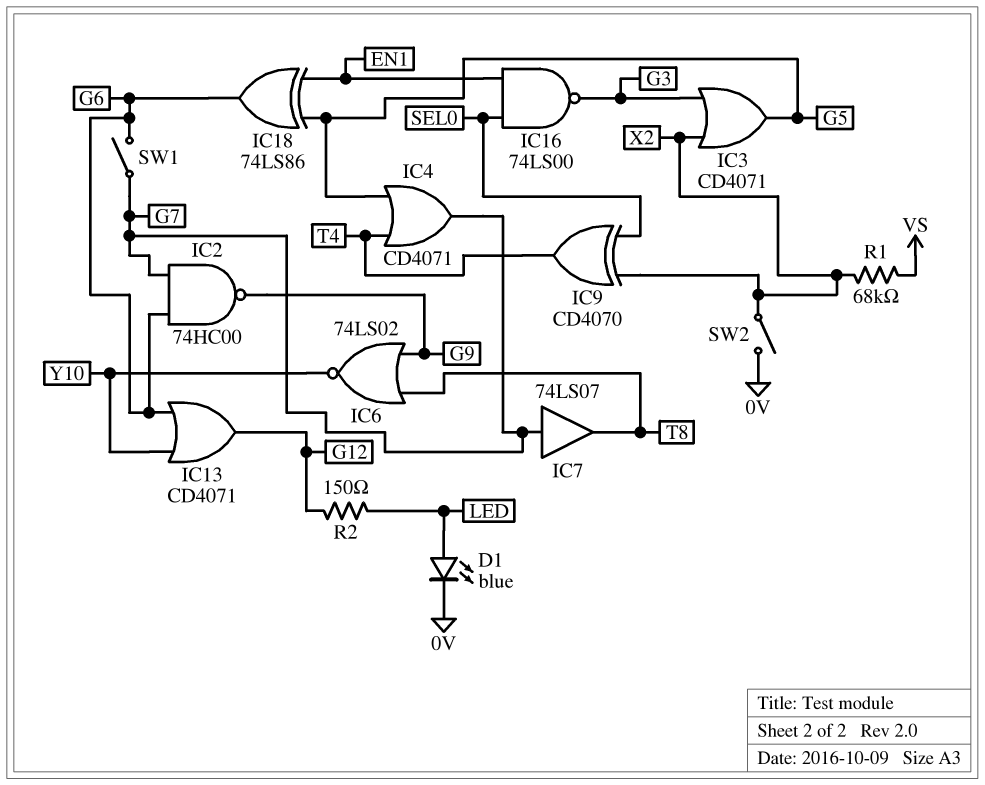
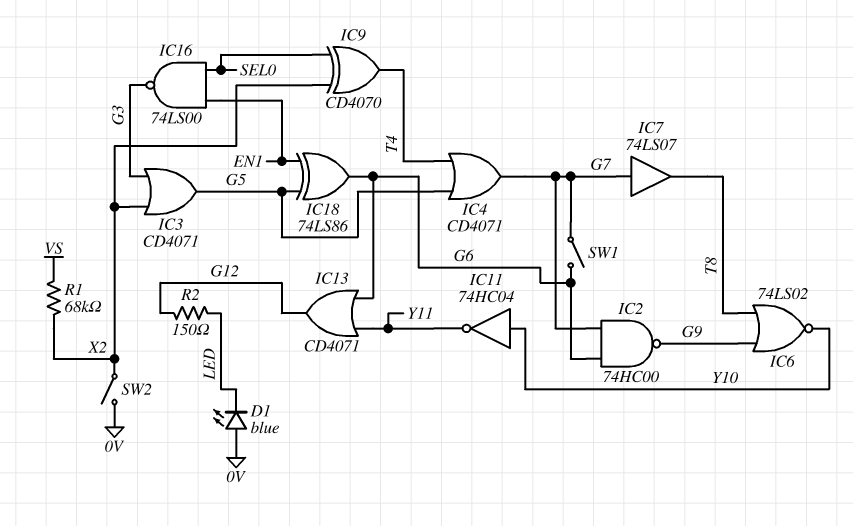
D1: LED blue (A LED, K 0V) -> LED blue (A 0V, K LED)
IC11: none -> NOT 74HC04 (in Y10, out Y11)
IC13: OR CD4071 (in G6, in Y10, out G12) -> OR CD4071 (in G6, in Y11, out G12)

